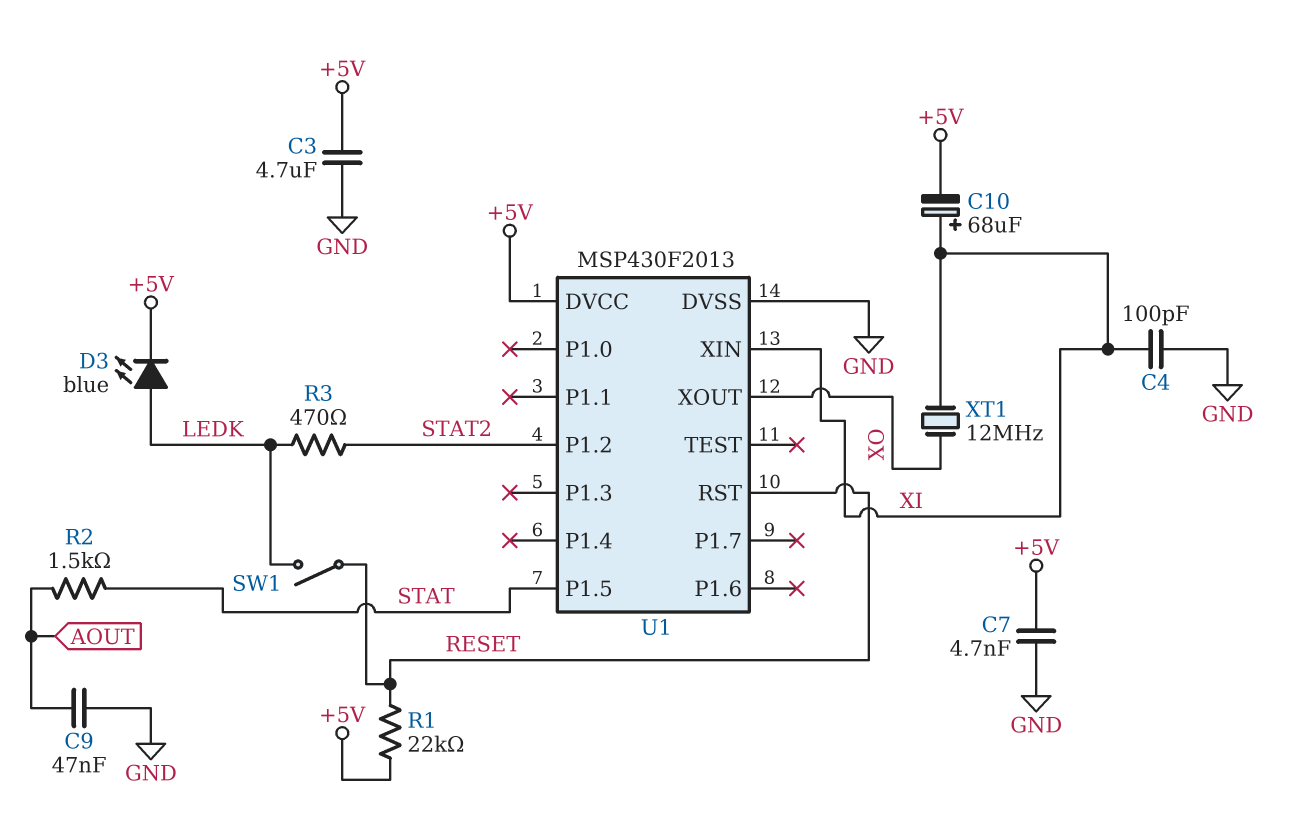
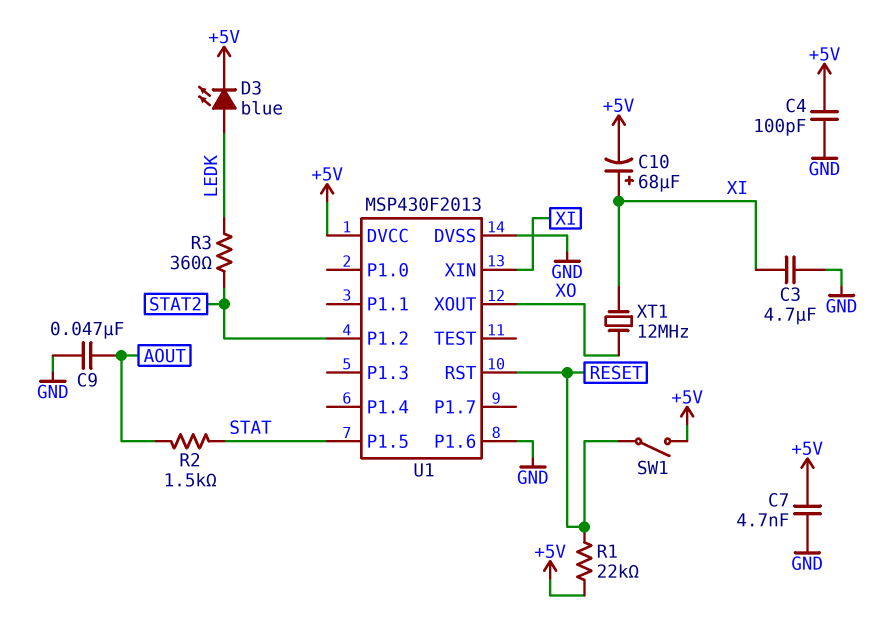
C3: 4.7uF (+5V, GND) -> 4.7uF (GND, XI)
C4: 100pF (GND, XI) -> 100pF (+5V, GND)
R3: 470 (LEDK, STAT2) -> 360 (LEDK, STAT2)
SW1: switch (LEDK, RESET) -> switch (+5V, RESET)
U1 pin P1.6: none -> GND

